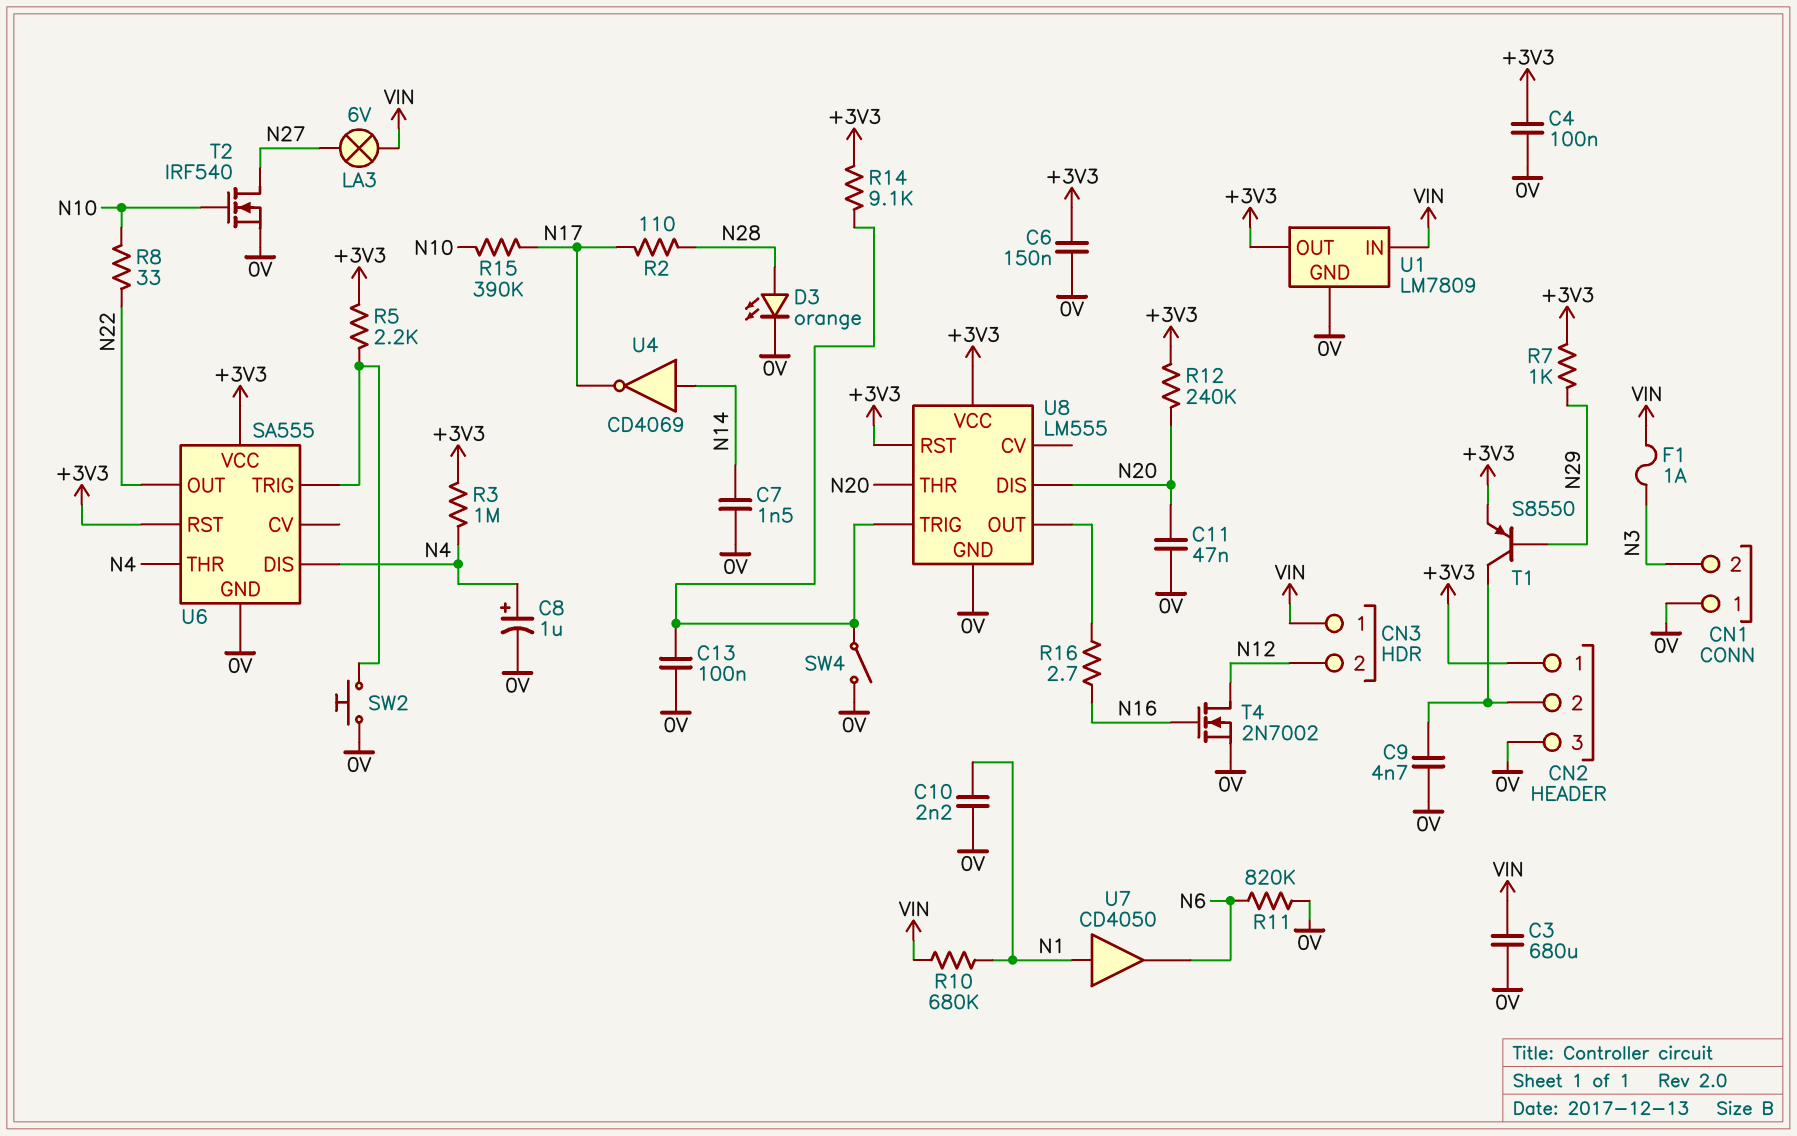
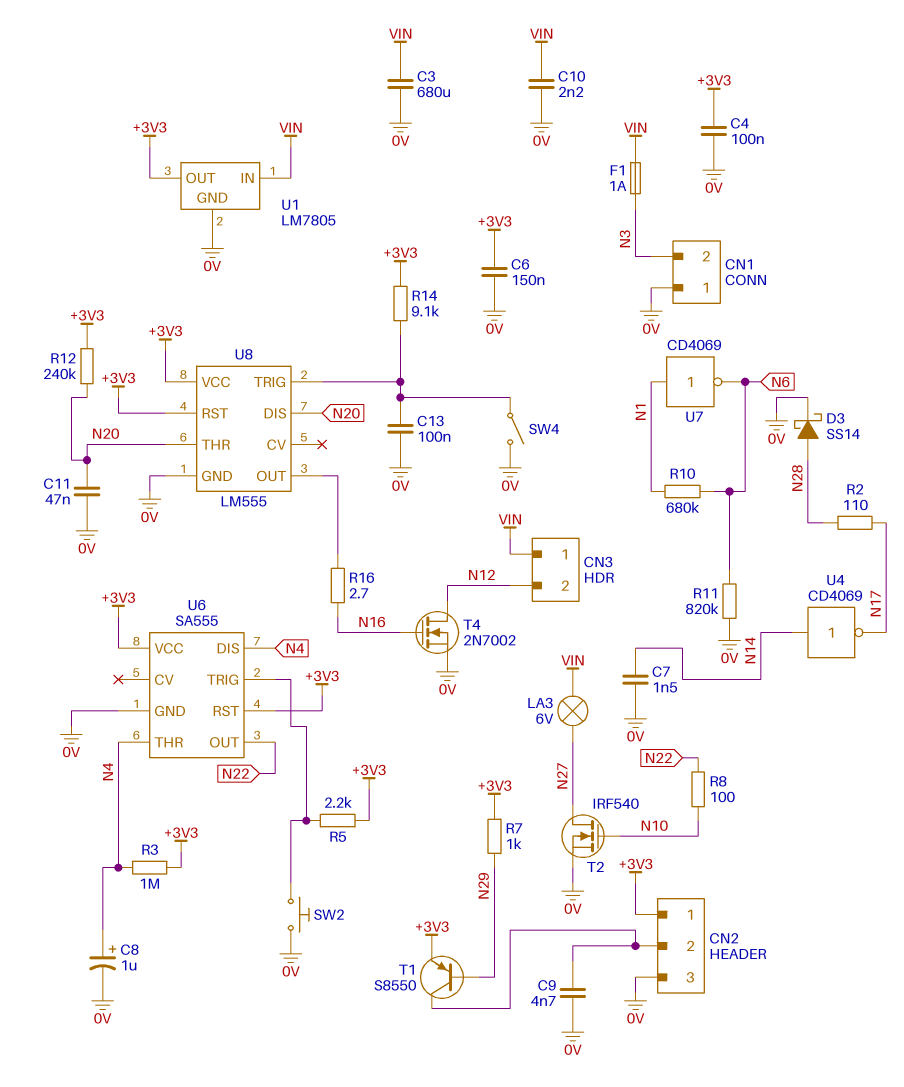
C10: 2.2nF (0V, N1) -> 2.2nF (0V, VIN)
D3: LED orange (A N28, K 0V) -> schottky SS14 (A N28, K 0V)
R8: 33 (N10, N22) -> 100 (N10, N22)
R10: 680k (N1, VIN) -> 680k (N1, N6)
R15: 390k (N10, N17) -> none
U1: LM7809 -> LM7805
U7: buffer CD4050 (in N1, out N6) -> NOT CD4069 (in N1, out N6)

